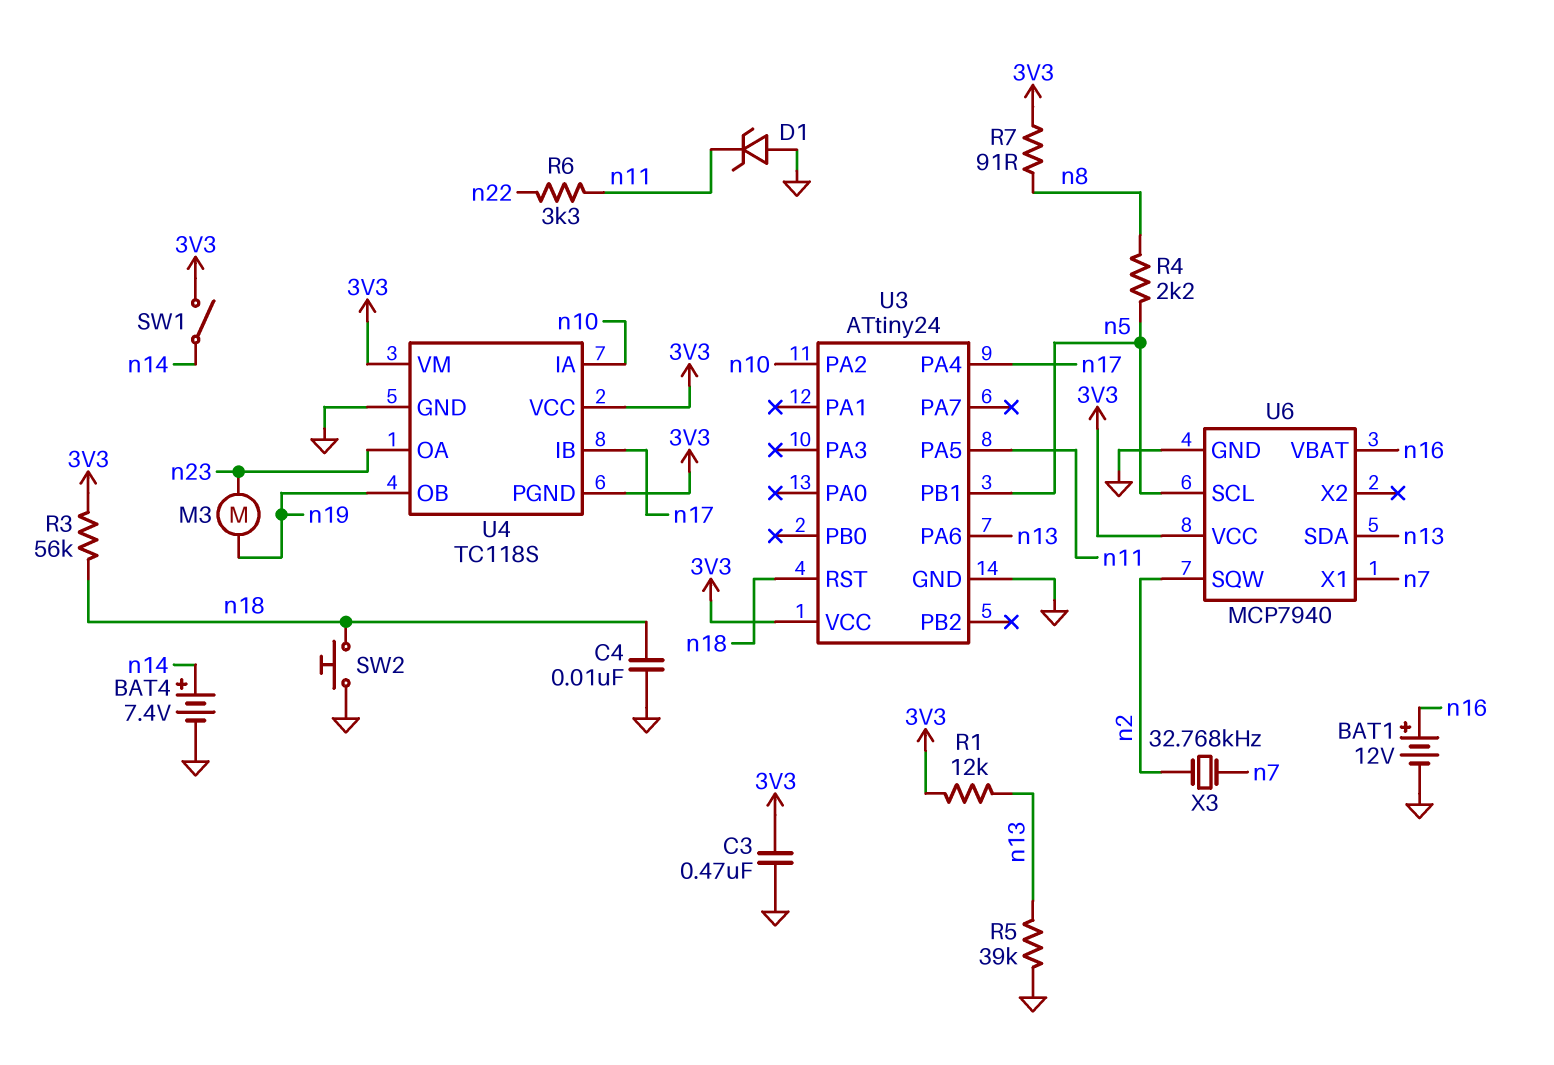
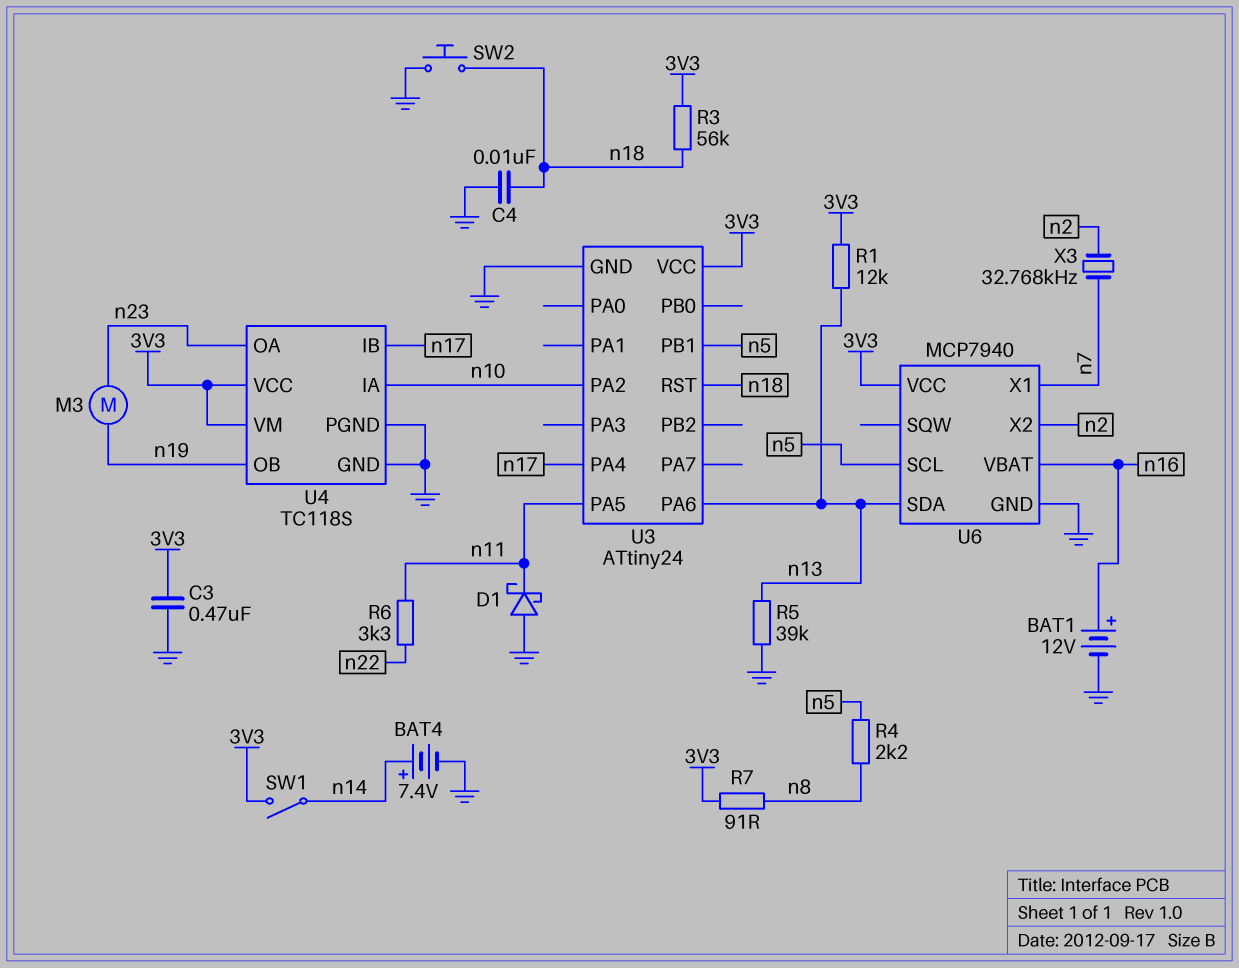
D1: zener (A GND, K n11) -> schottky (A GND, K n11)
U4 pin PGND: 3V3 -> GND
U6 pin SQW: n2 -> none
U6 pin X2: none -> n2

